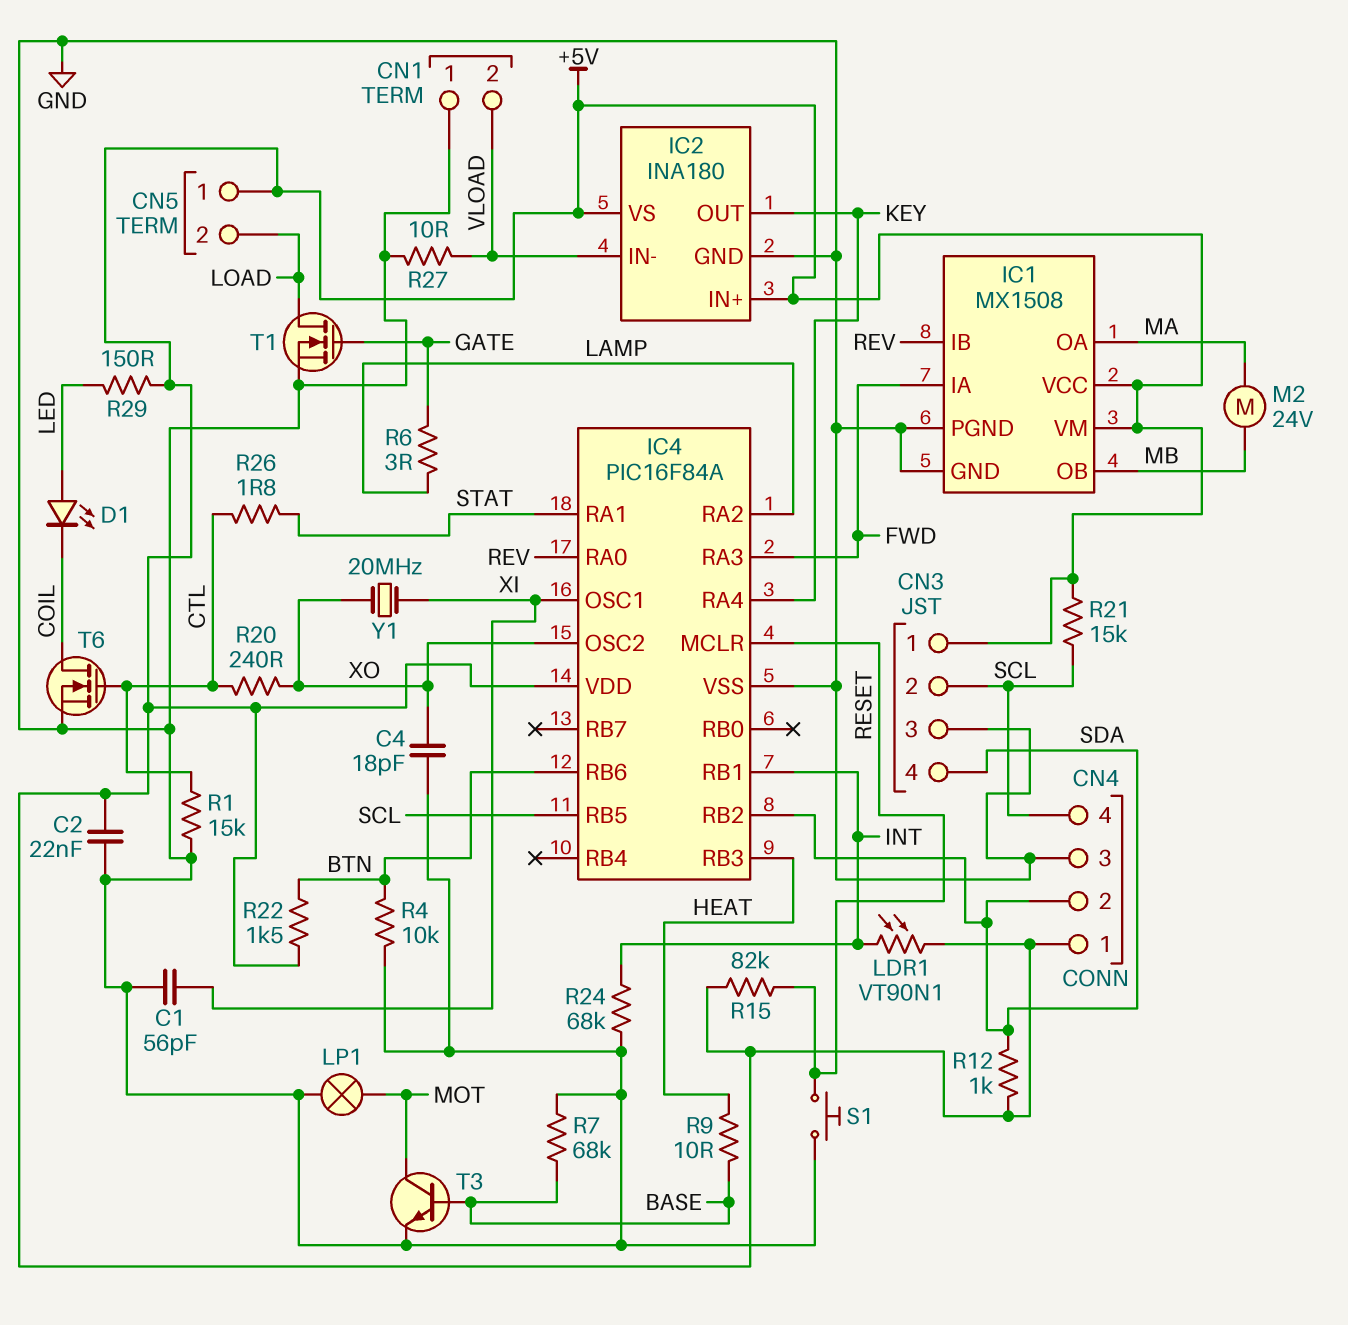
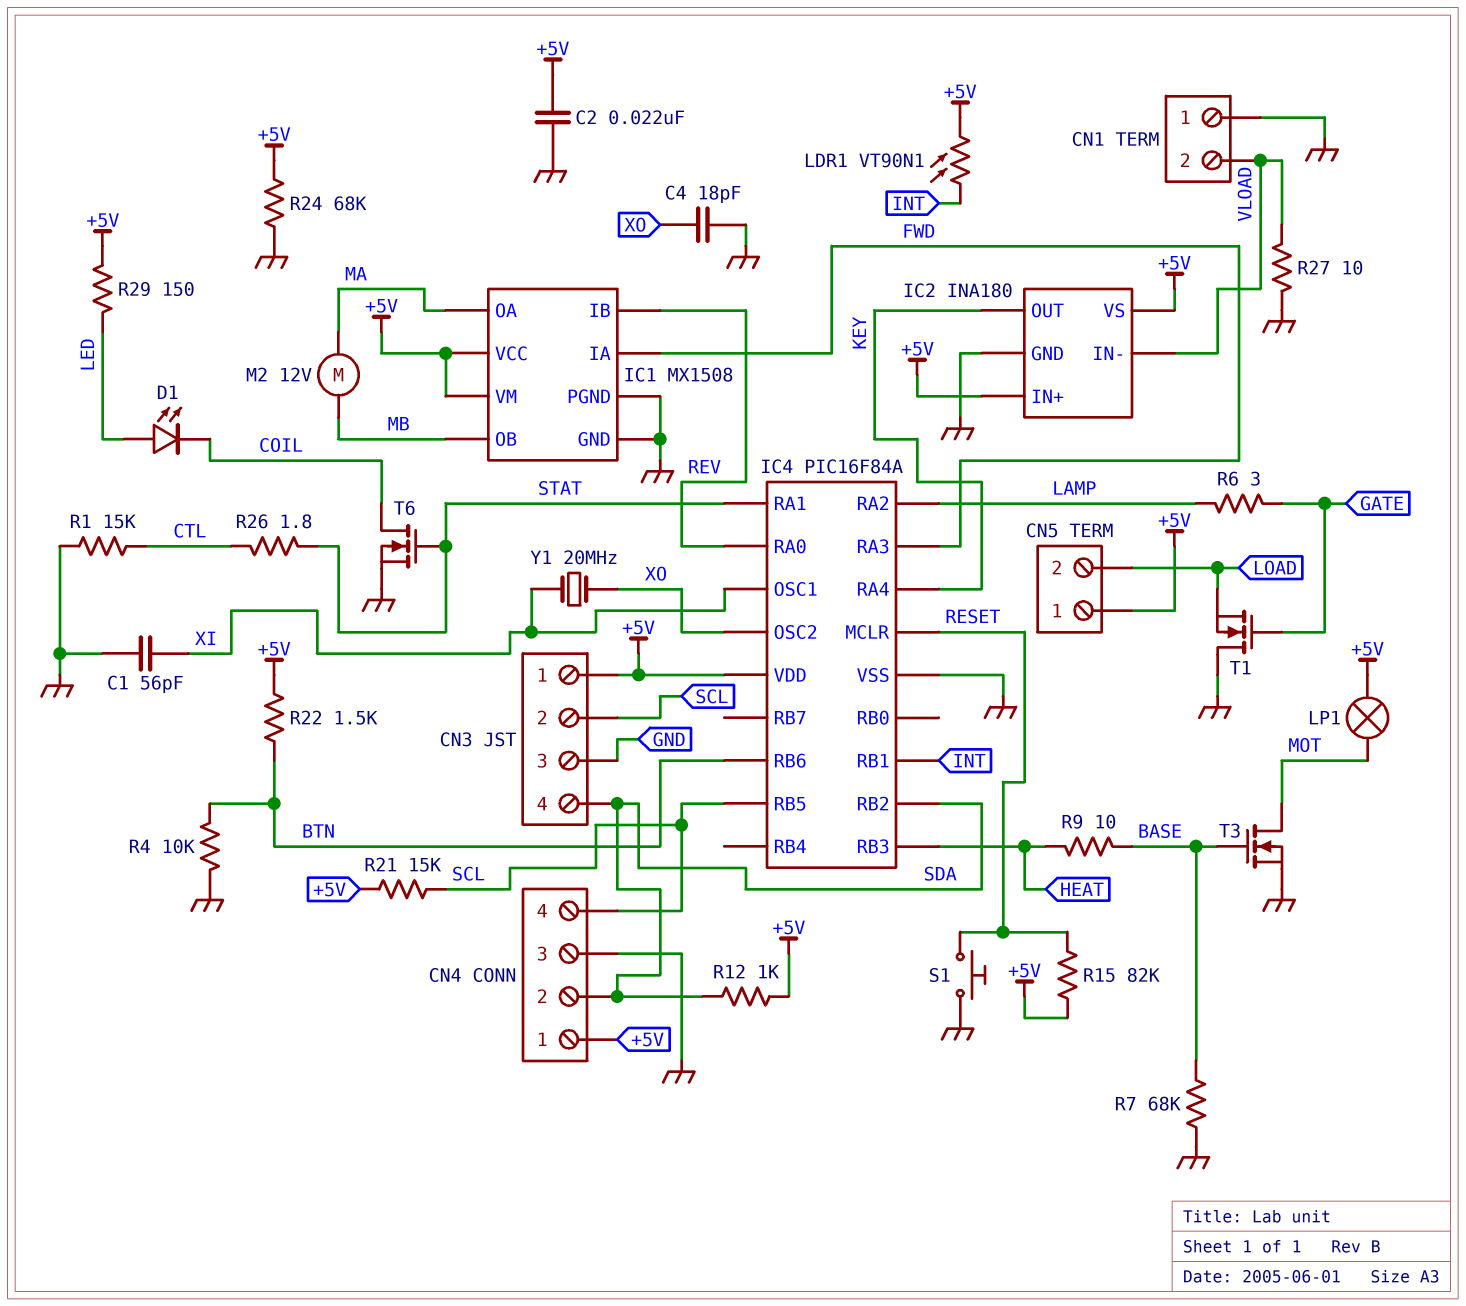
LP1: lamp (GND, MOT) -> lamp (+5V, MOT)
M2: motor 24V (MA, MB) -> motor 12V (MA, MB)
R20: 240 (CTL, XO) -> none
R24: 68k (GND, INT) -> 68k (+5V, GND)
T1: NMOS (G GATE, D LOAD, S GND) -> NMOS (G GATE, D GND, S LOAD)
T3: NPN (B BASE, C MOT, E GND) -> NMOS (G BASE, D MOT, S GND)
T6: NMOS (G CTL, D COIL, S GND) -> NMOS (G STAT, D COIL, S GND)

